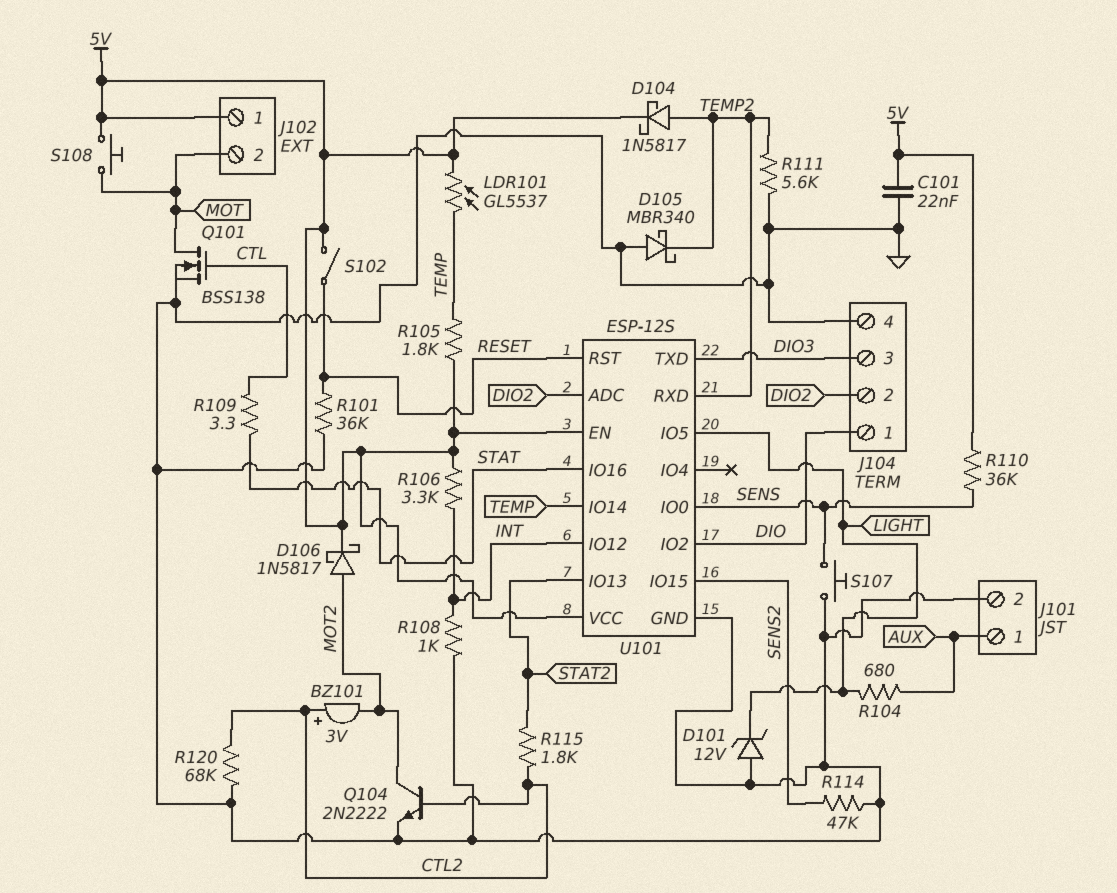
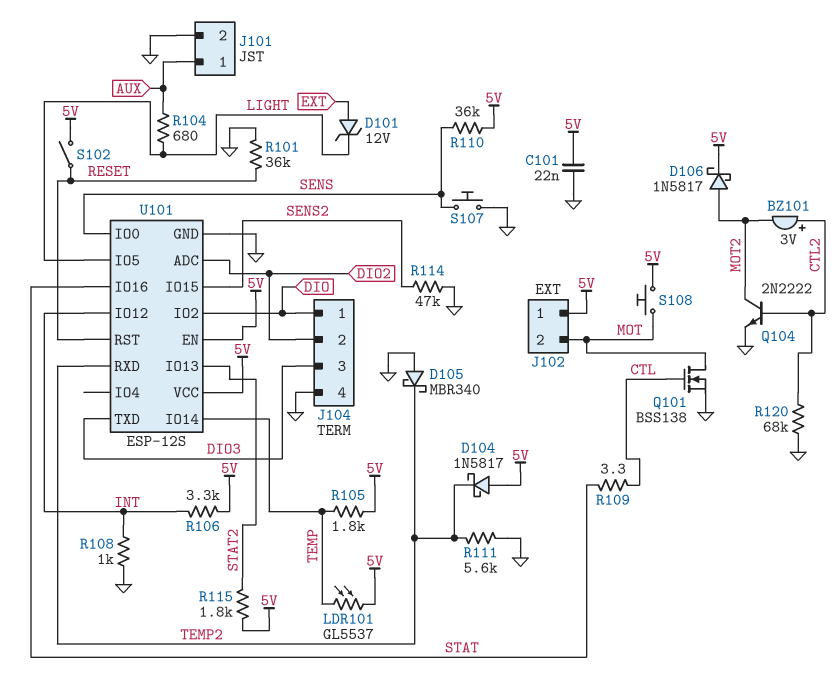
D101: zener 12V (A GND, K LIGHT) -> zener 12V (A EXT, K LIGHT)
D104: schottky 1N5817 (A TEMP2, K 5V) -> schottky 1N5817 (A 5V, K TEMP2)
R115: 1.8k (CTL2, STAT2) -> 1.8k (5V, STAT2)

